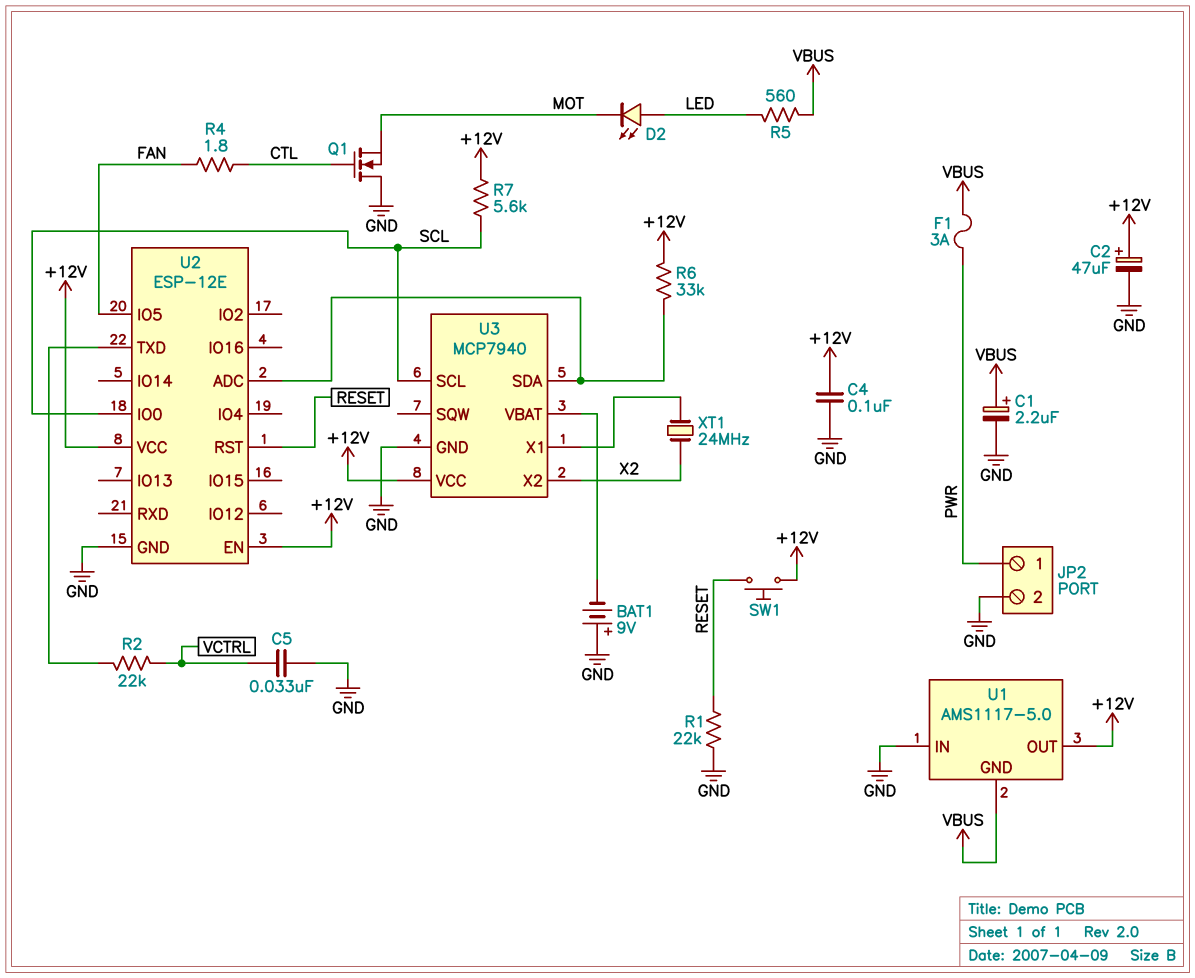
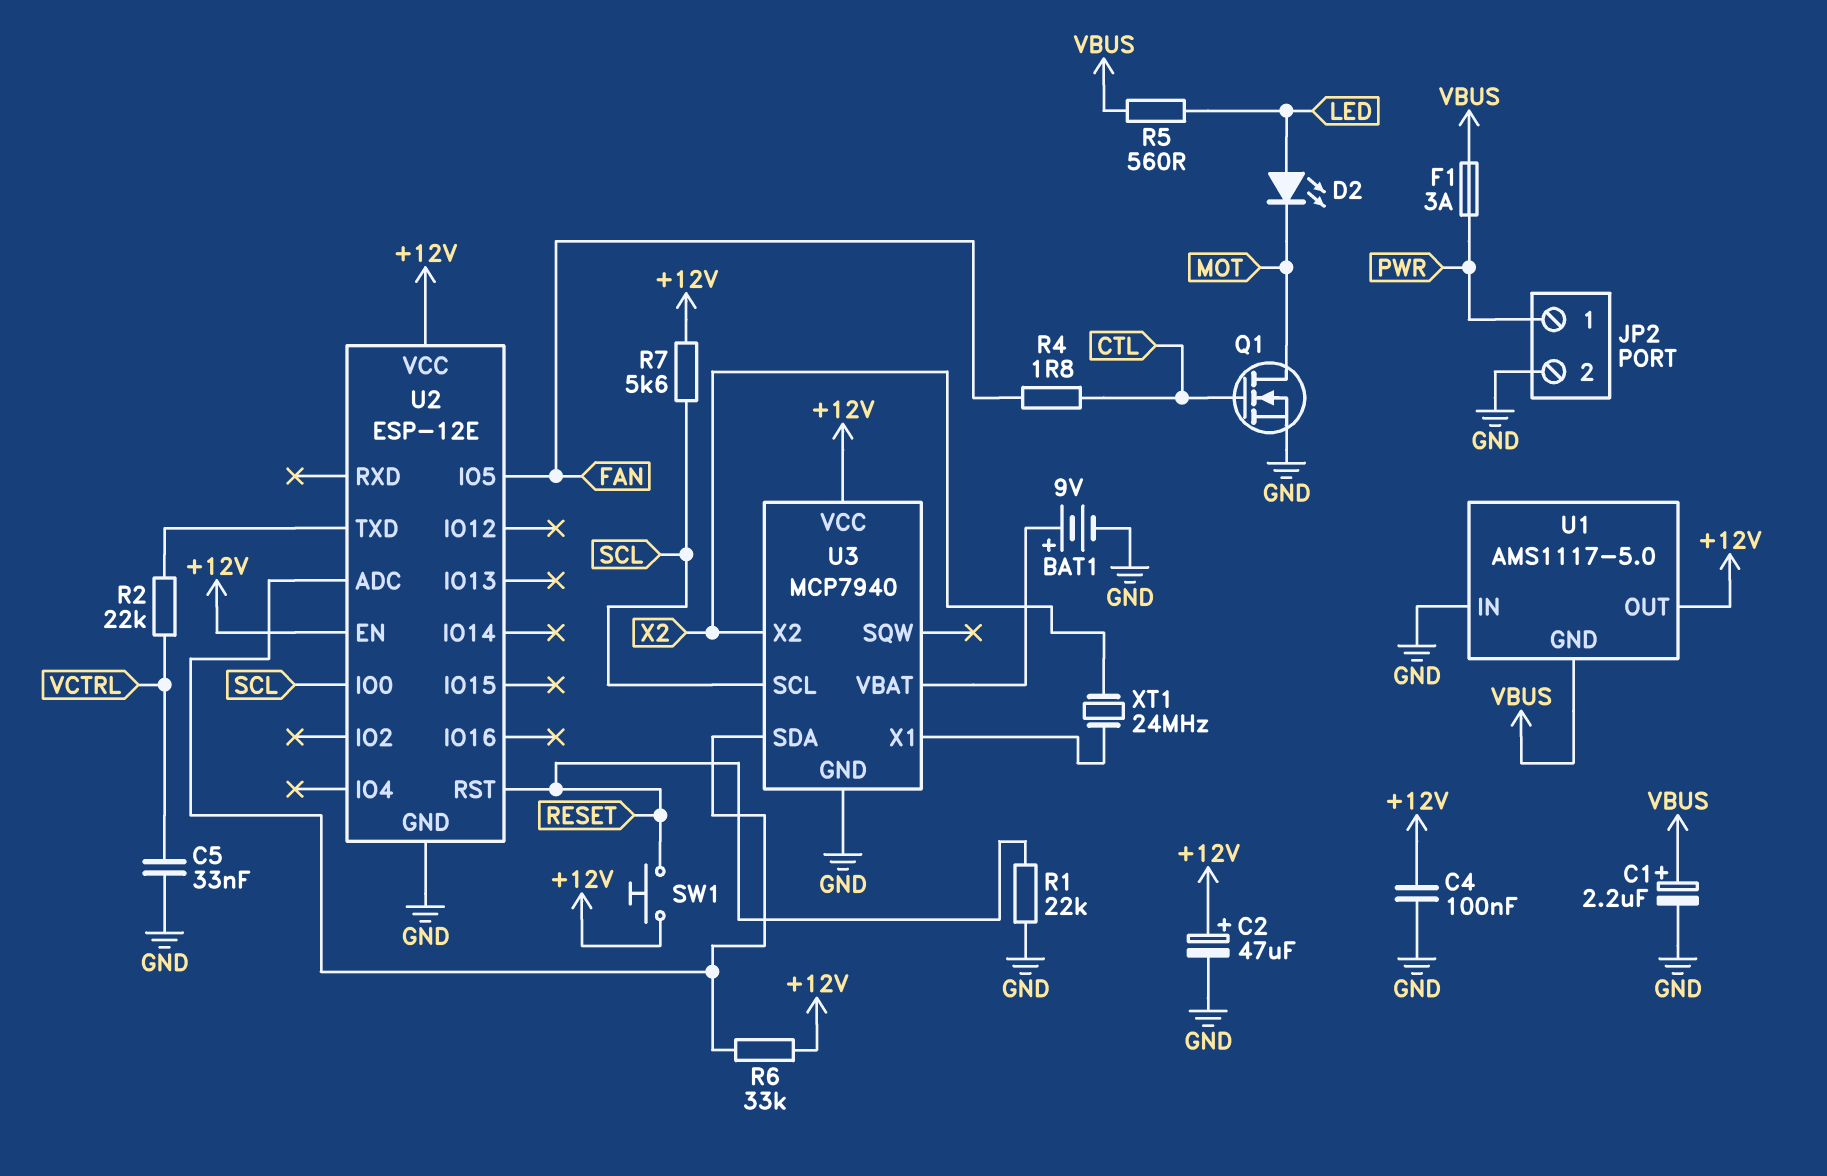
BAT1: 9V (plus GND, minus U3/VBAT) -> 9V (plus U3/VBAT, minus GND)
Q1: NMOS (G CTL, D GND, S MOT) -> NMOS (G CTL, D MOT, S GND)

